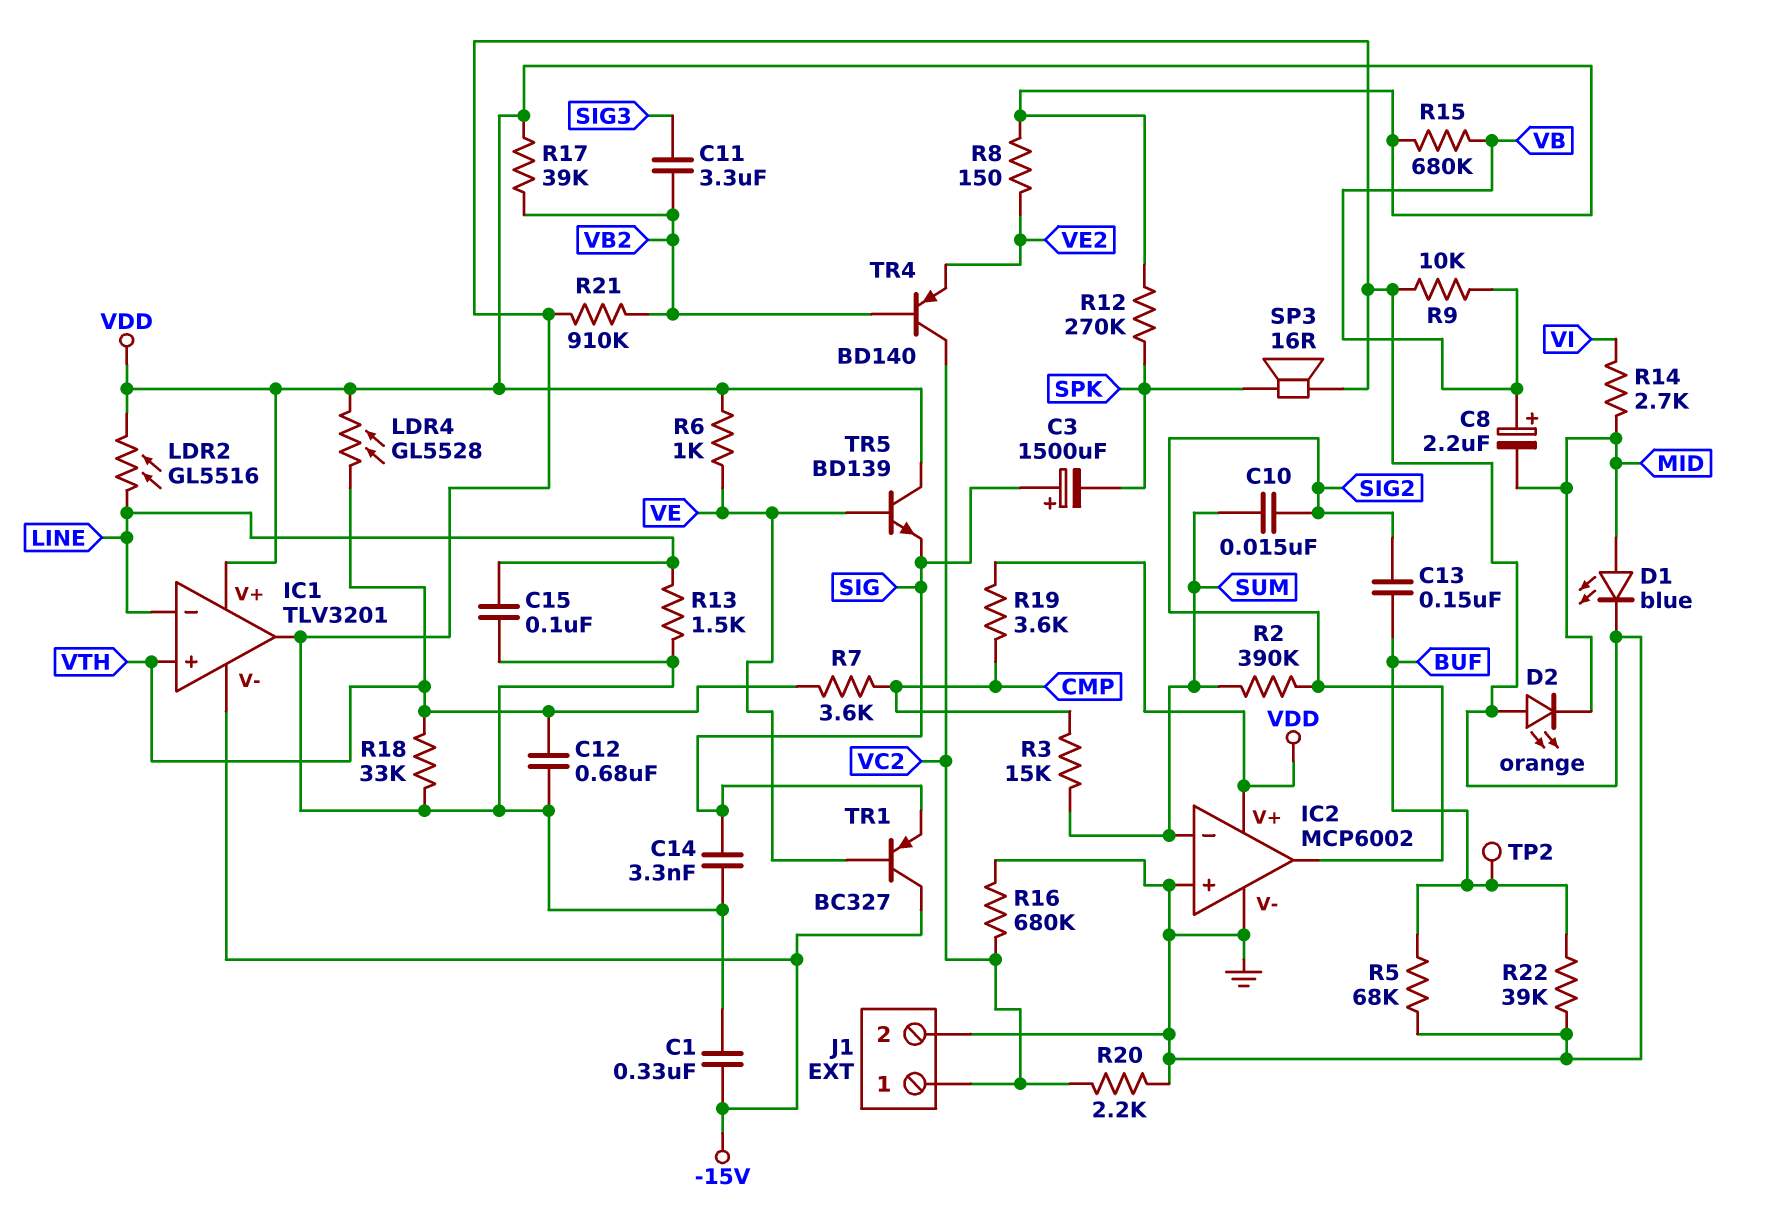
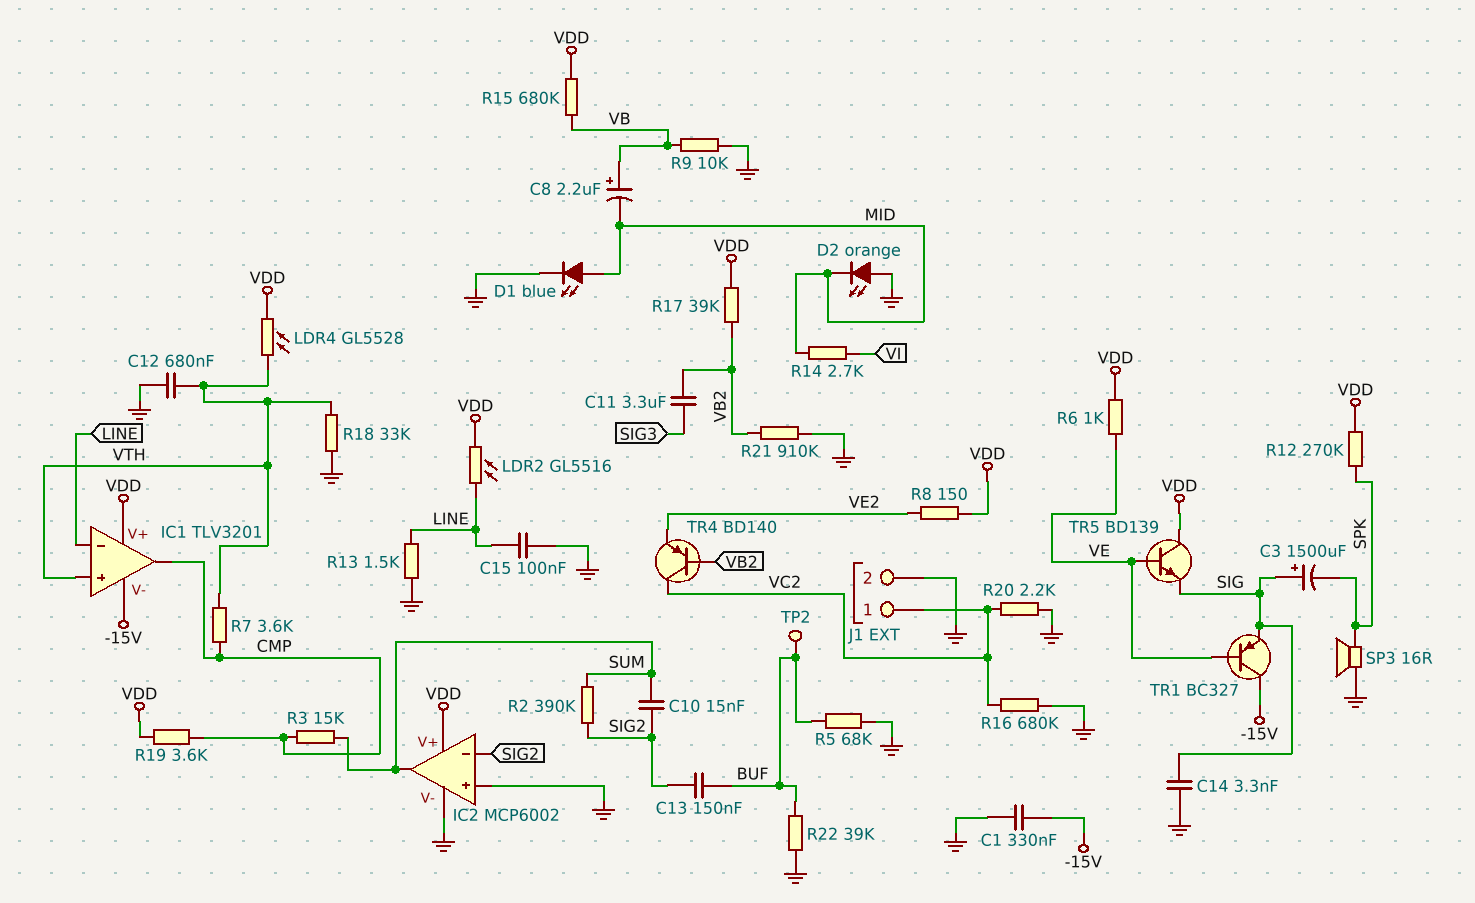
IC1 pin out: GND -> CMP
IC2 pin in-: SUM -> SIG2
IC2 pin out: SIG2 -> SUM

